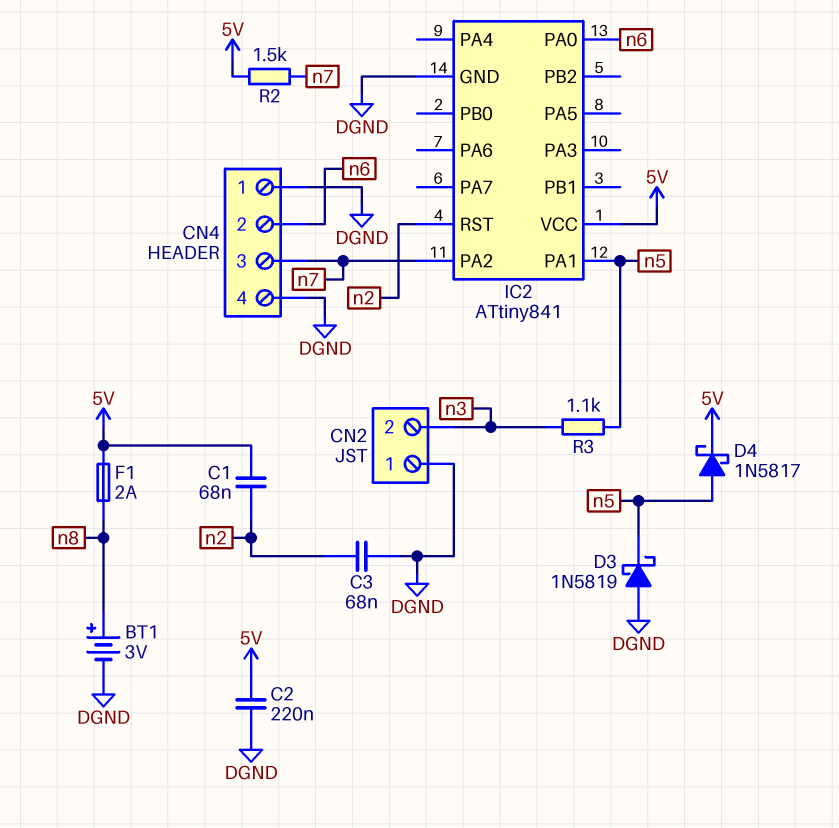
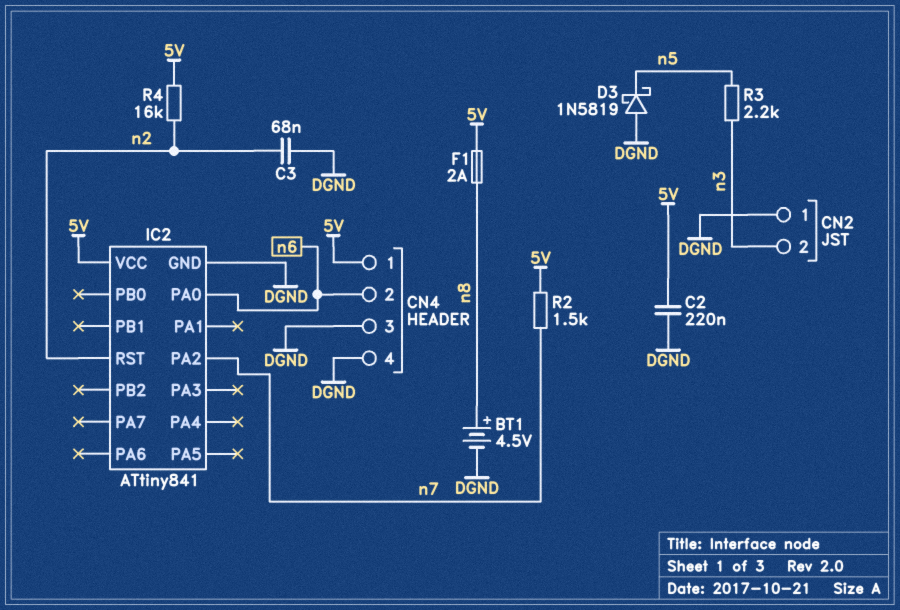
BT1: 3V (plus n8, minus DGND) -> 4.5V (plus n8, minus DGND)
C1: 68nF (5V, n2) -> none
CN4 pin 1: DGND -> 5V
CN4 pin 3: n7 -> DGND
D4: schottky 1N5817 (A n5, K 5V) -> none
IC2 pin PA1: n5 -> none
R3: 1.1k (n3, n5) -> 2.2k (n3, n5)
R4: none -> 16k (5V, n2)

